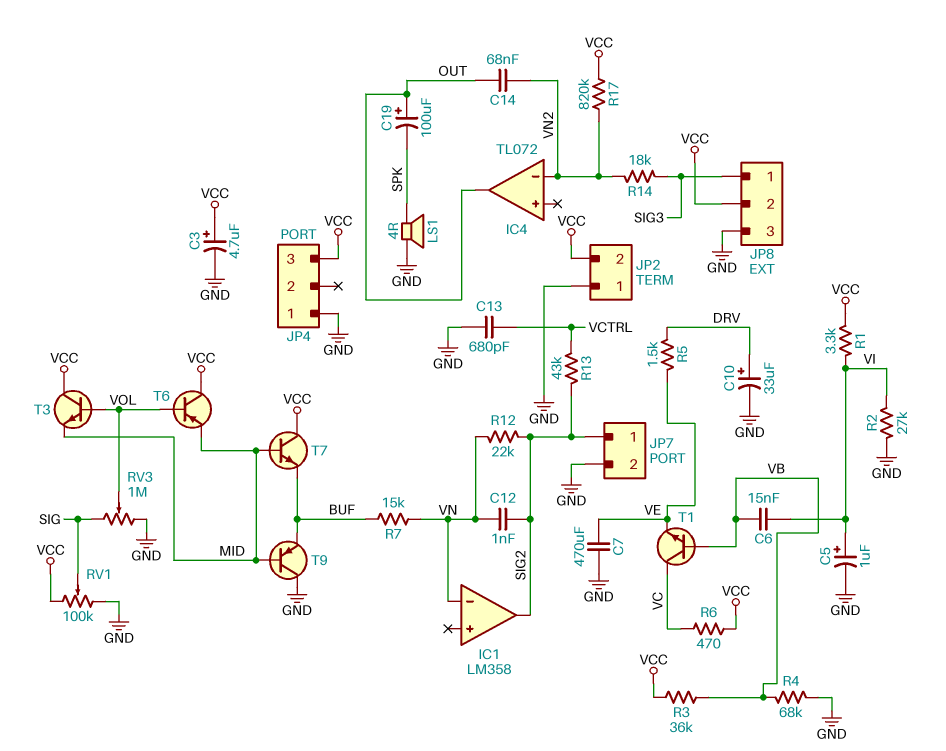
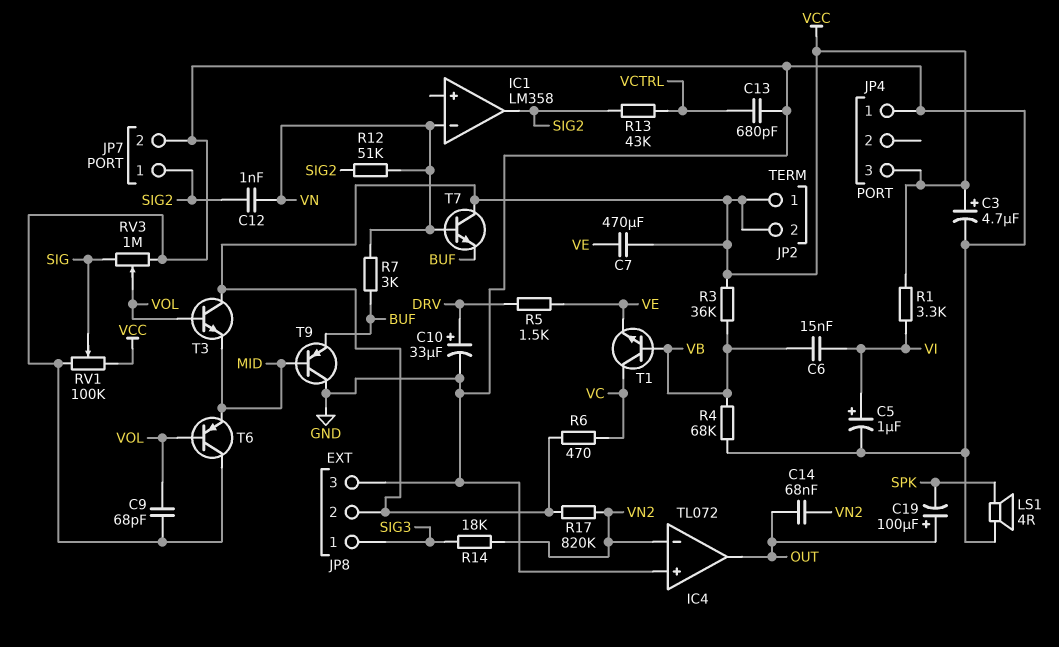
C7: 470uF (GND, VE) -> 470uF (VCC, VE)
C9: none -> 68pF (GND, VOL)
IC4 pin in+: none -> GND
JP2 pin 1: GND -> VCC
R2: 27k (GND, VI) -> none
R7: 15k (BUF, VN) -> 3k (BUF, VN)
R12: 22k (SIG2, VN) -> 51k (SIG2, VN)
T6: PNP (B VOL, C VCC, E MID) -> PNP (B VOL, C GND, E MID)
T7: NPN (B MID, C VCC, E BUF) -> NPN (B VN, C VCC, E BUF)

